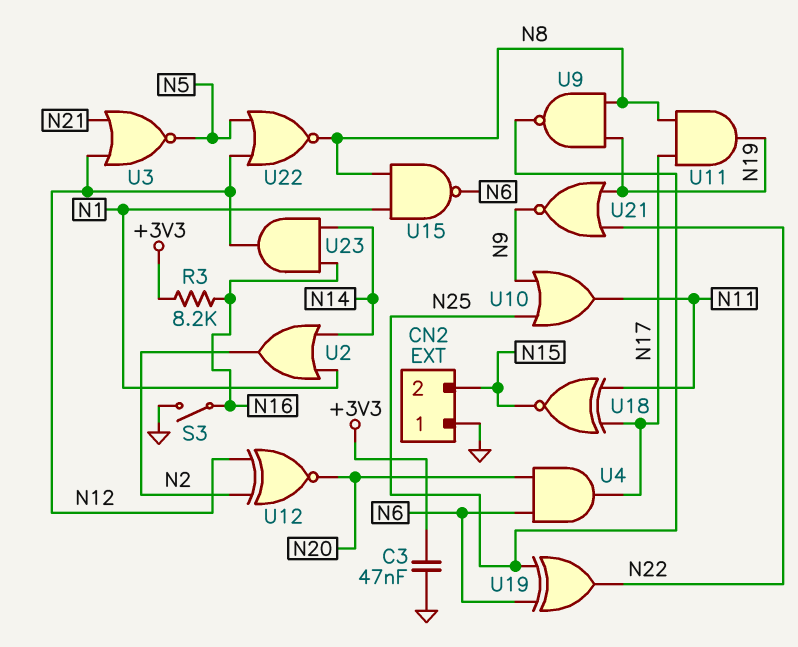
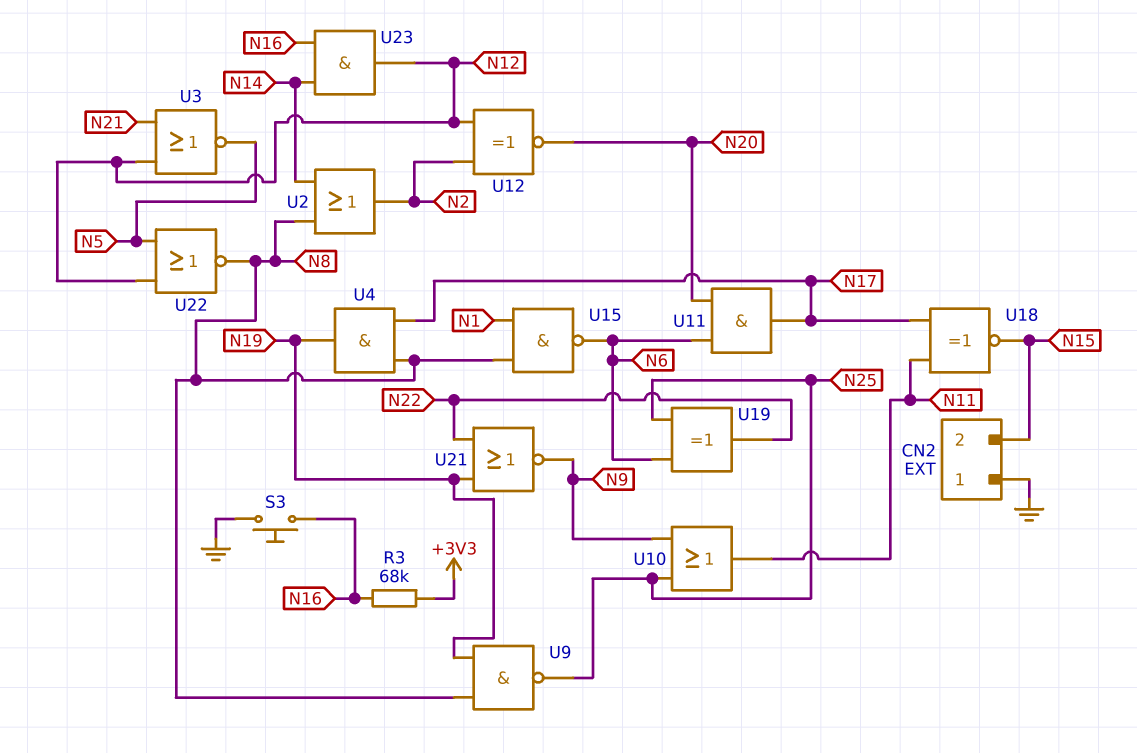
C3: 47nF (+3V3, GND) -> none
R3: 8.2k (+3V3, N16) -> 68k (+3V3, N16)
S3: switch (GND, N16) -> button (GND, N16)
U2: OR (in N1, in N14, out N2) -> OR (in N8, in N14, out N2)
U4: AND (in N6, in N20, out N17) -> AND (in N8, in N17, out N19)
U11: AND (in N8, in N17, out N19) -> AND (in N6, in N20, out N17)

